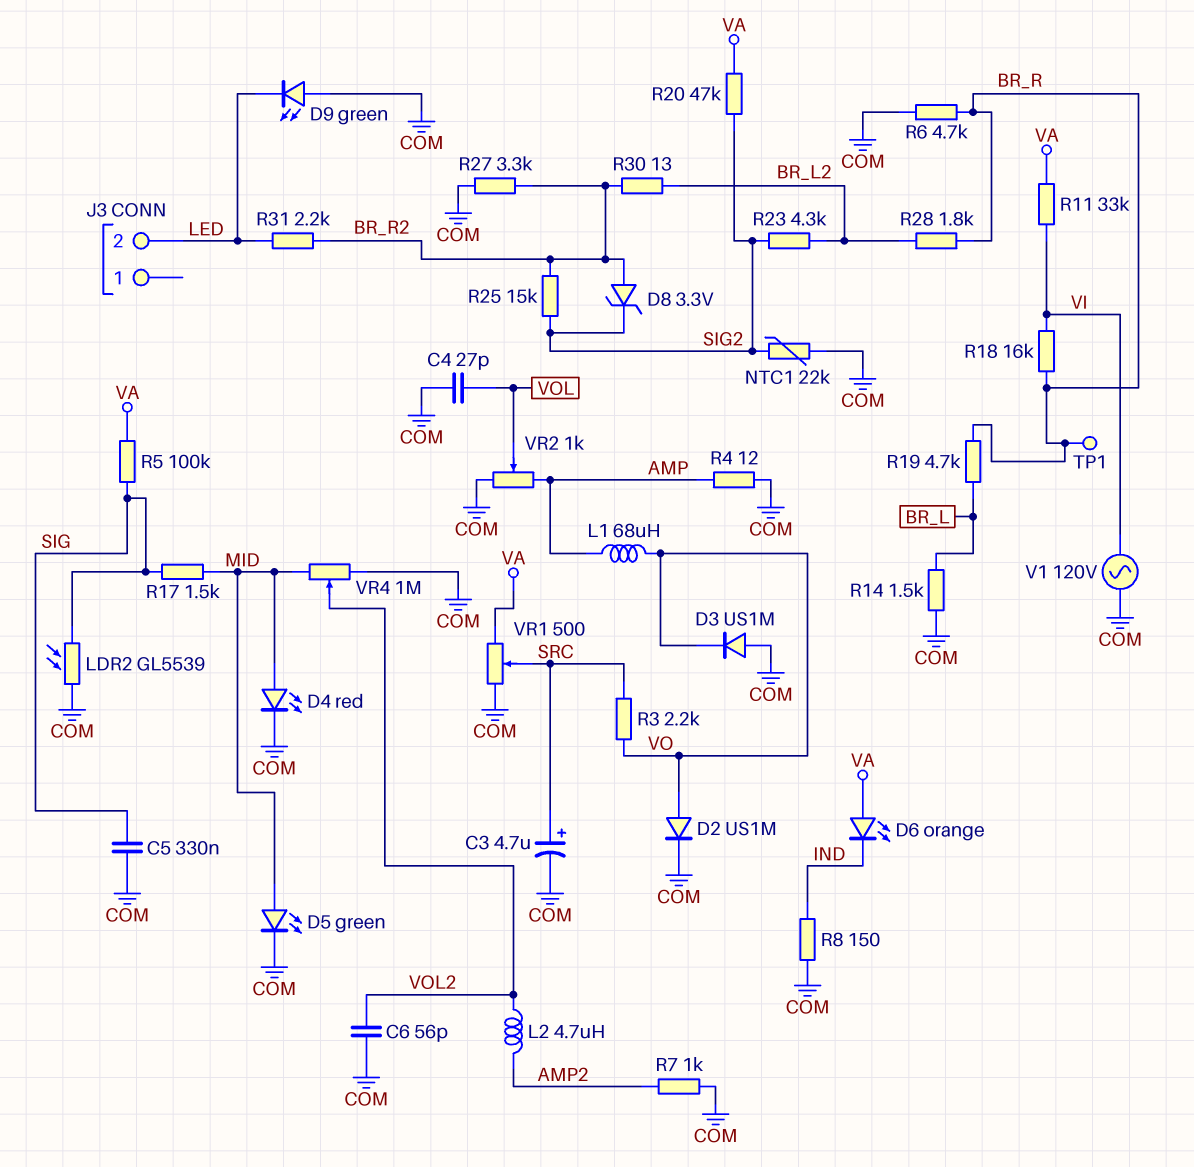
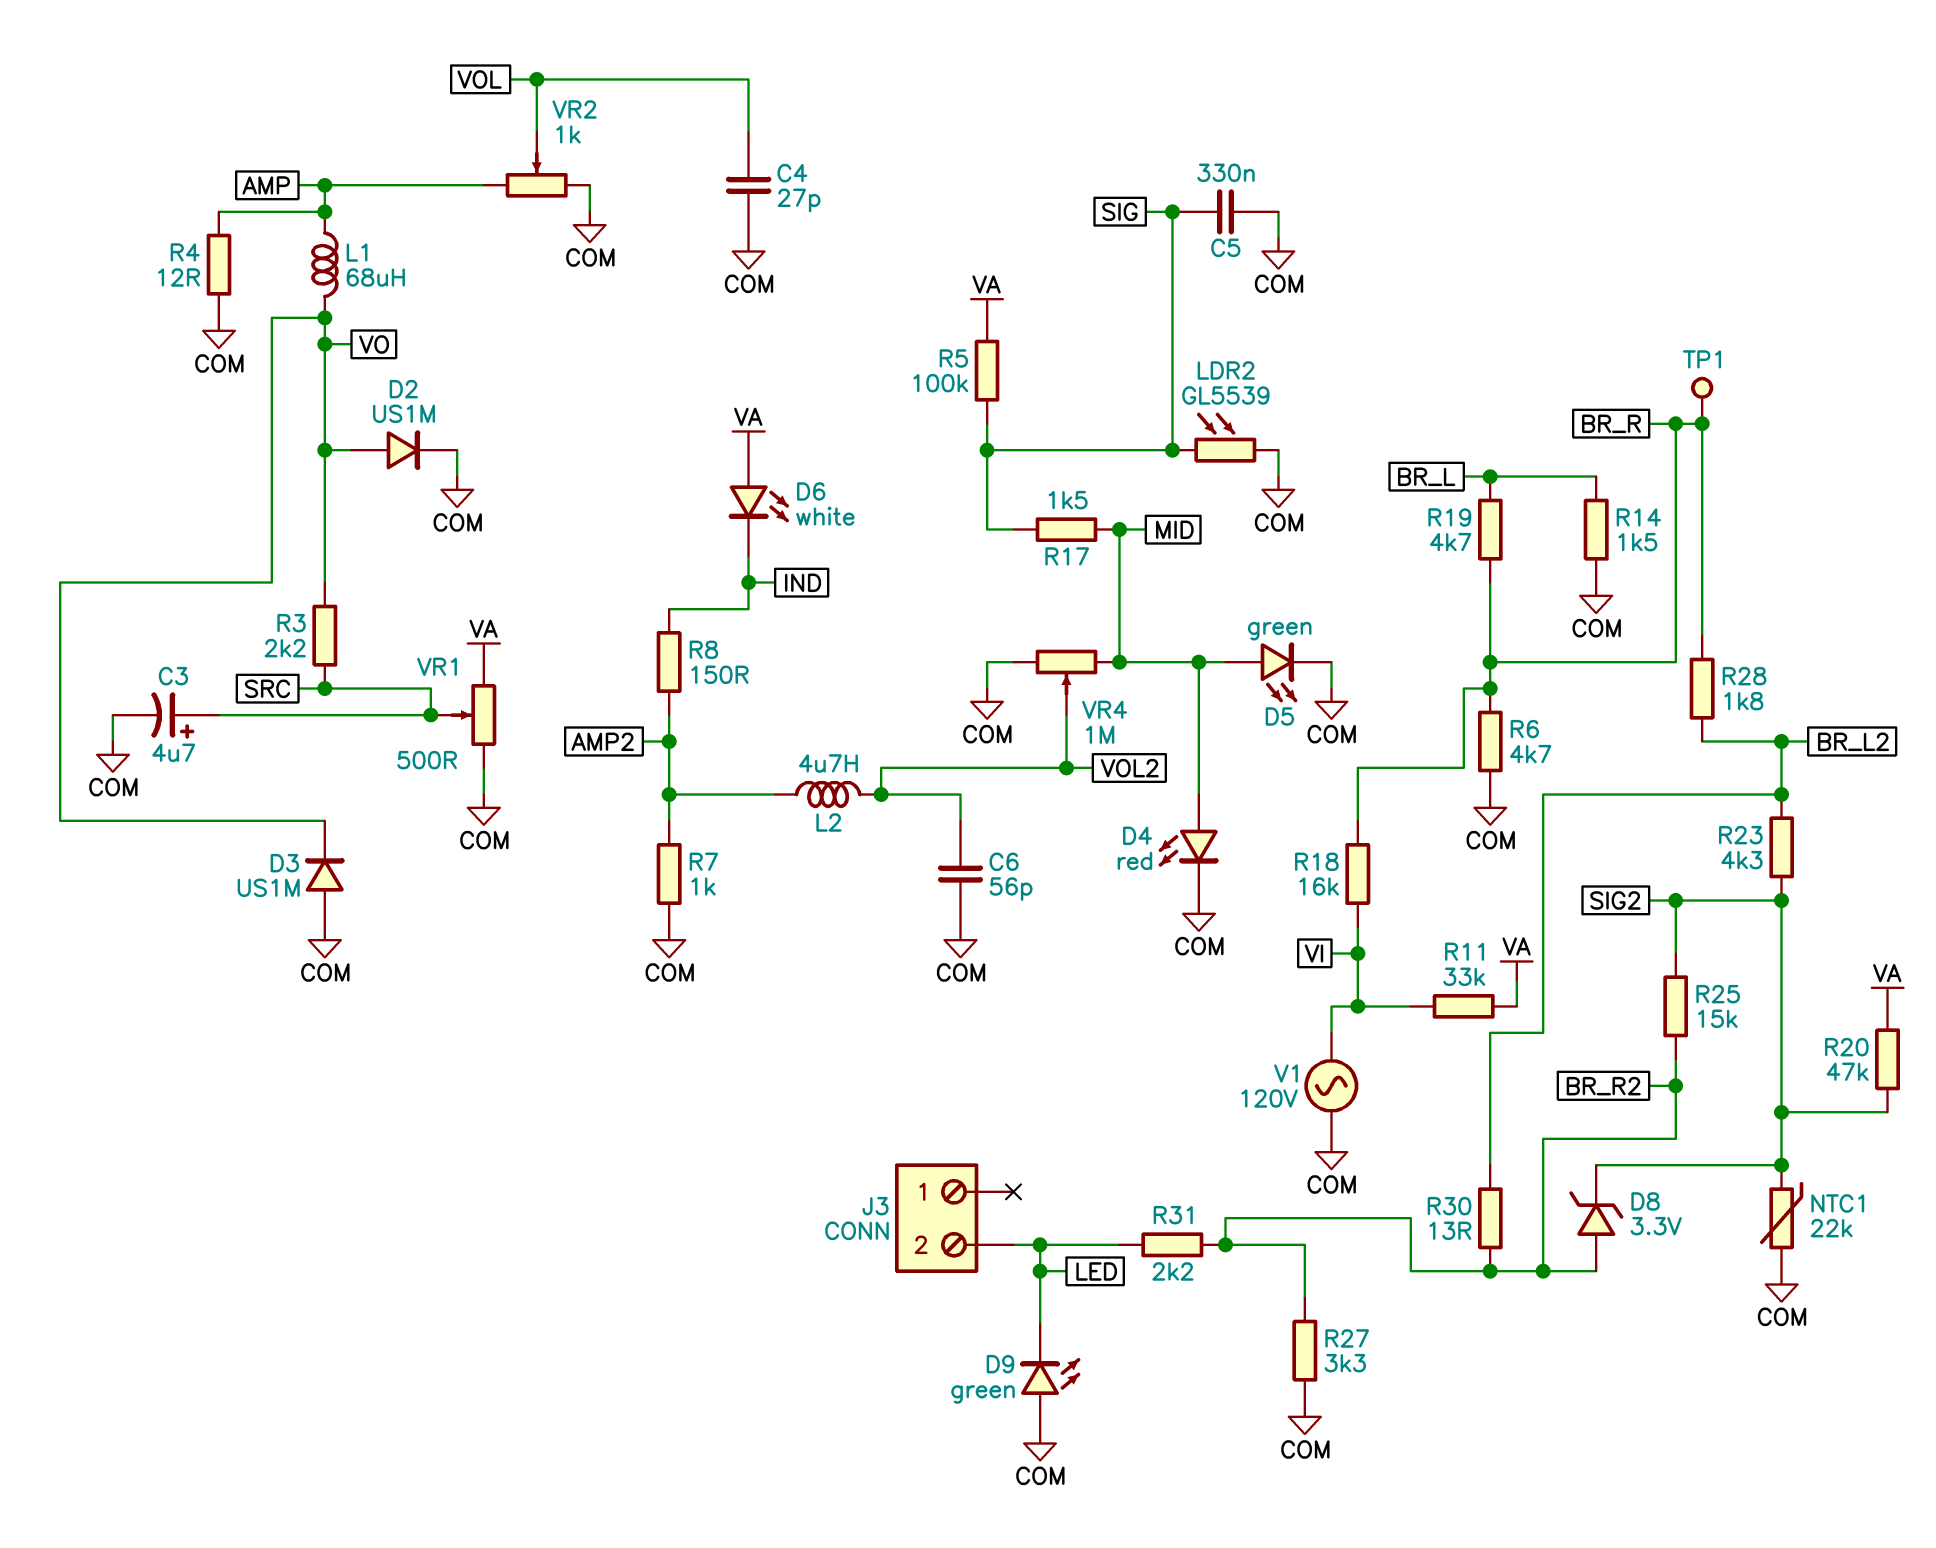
D6: LED orange (A VA, K IND) -> LED white (A VA, K IND)
R8: 150 (COM, IND) -> 150 (AMP2, IND)

